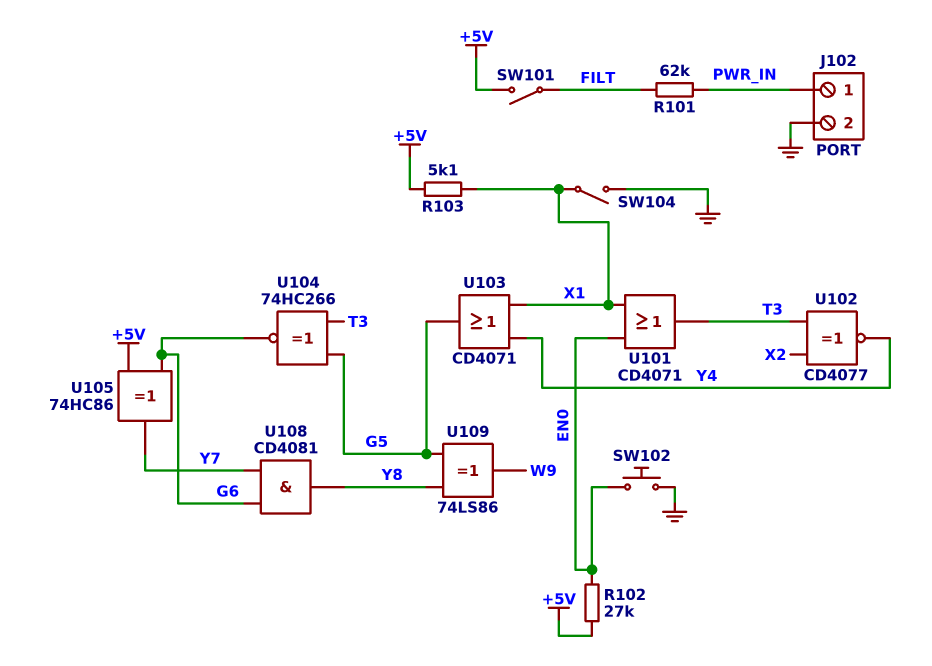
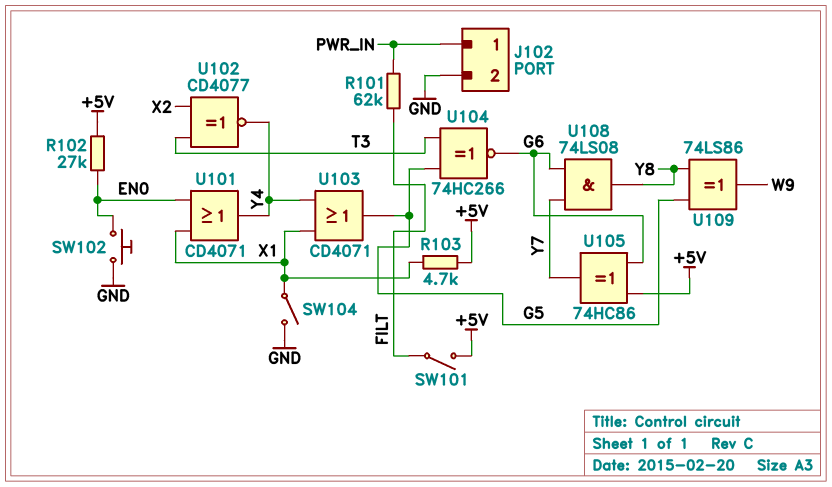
R103: 5.1k (+5V, X1) -> 4.7k (+5V, X1)
U101: OR CD4071 (in EN0, in X1, out T3) -> OR CD4071 (in EN0, in X1, out Y4)
U108: AND CD4081 (in G6, in Y7, out Y8) -> AND 74LS08 (in G6, in Y7, out Y8)

